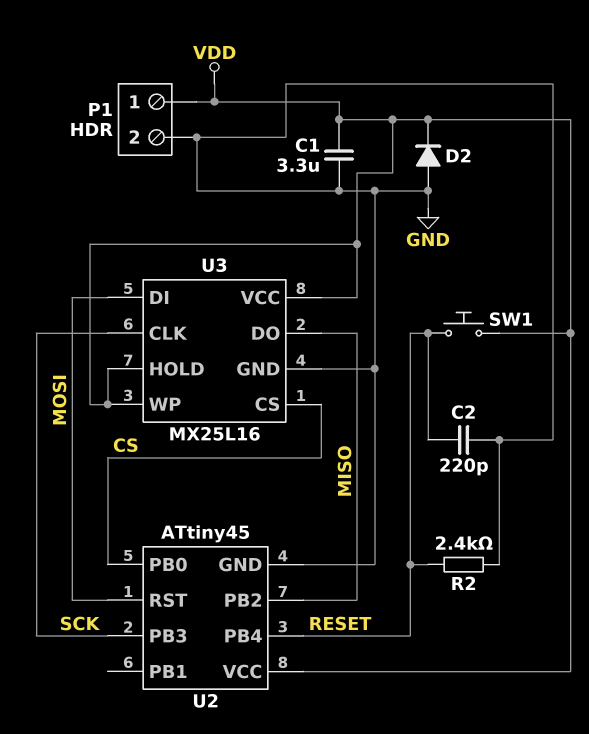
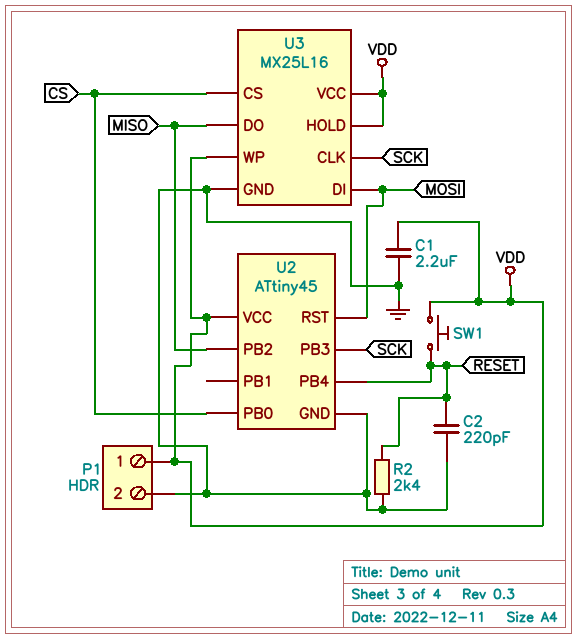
C1: 3.3uF (GND, VDD) -> 2.2uF (GND, VDD)
D2: diode (A GND, K VDD) -> none

